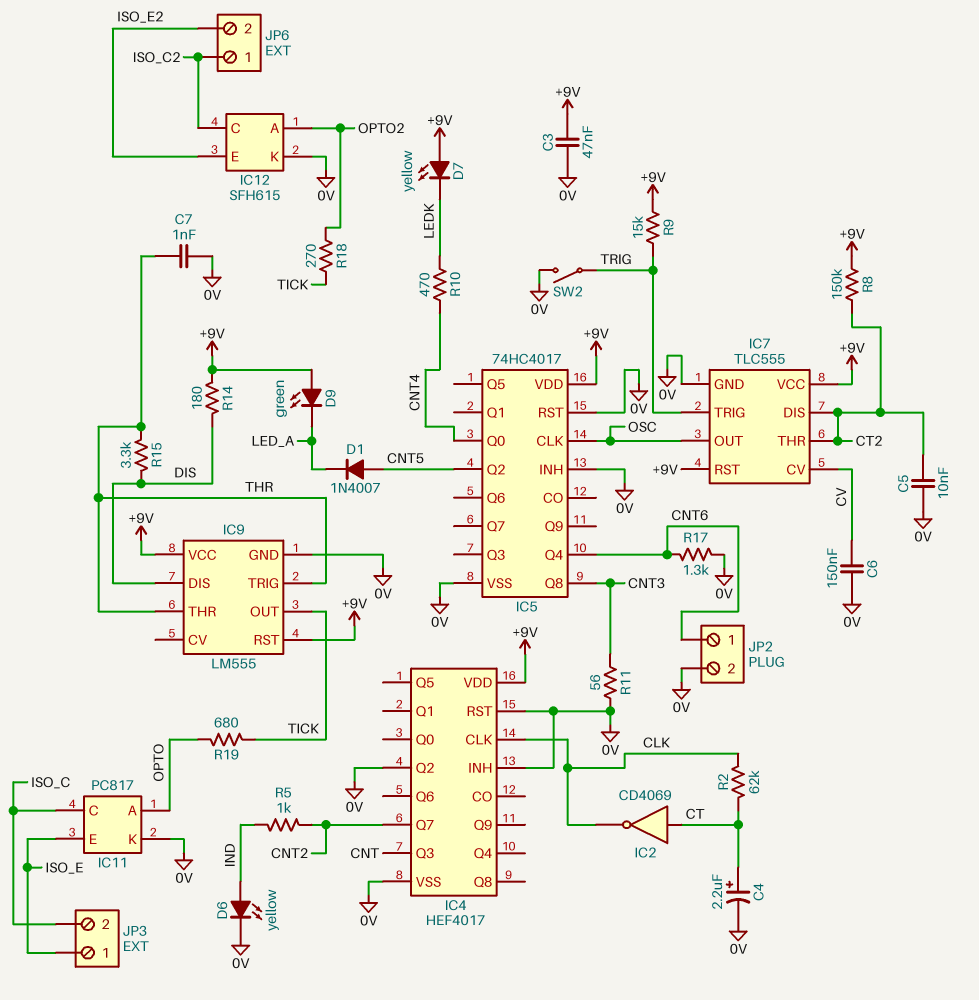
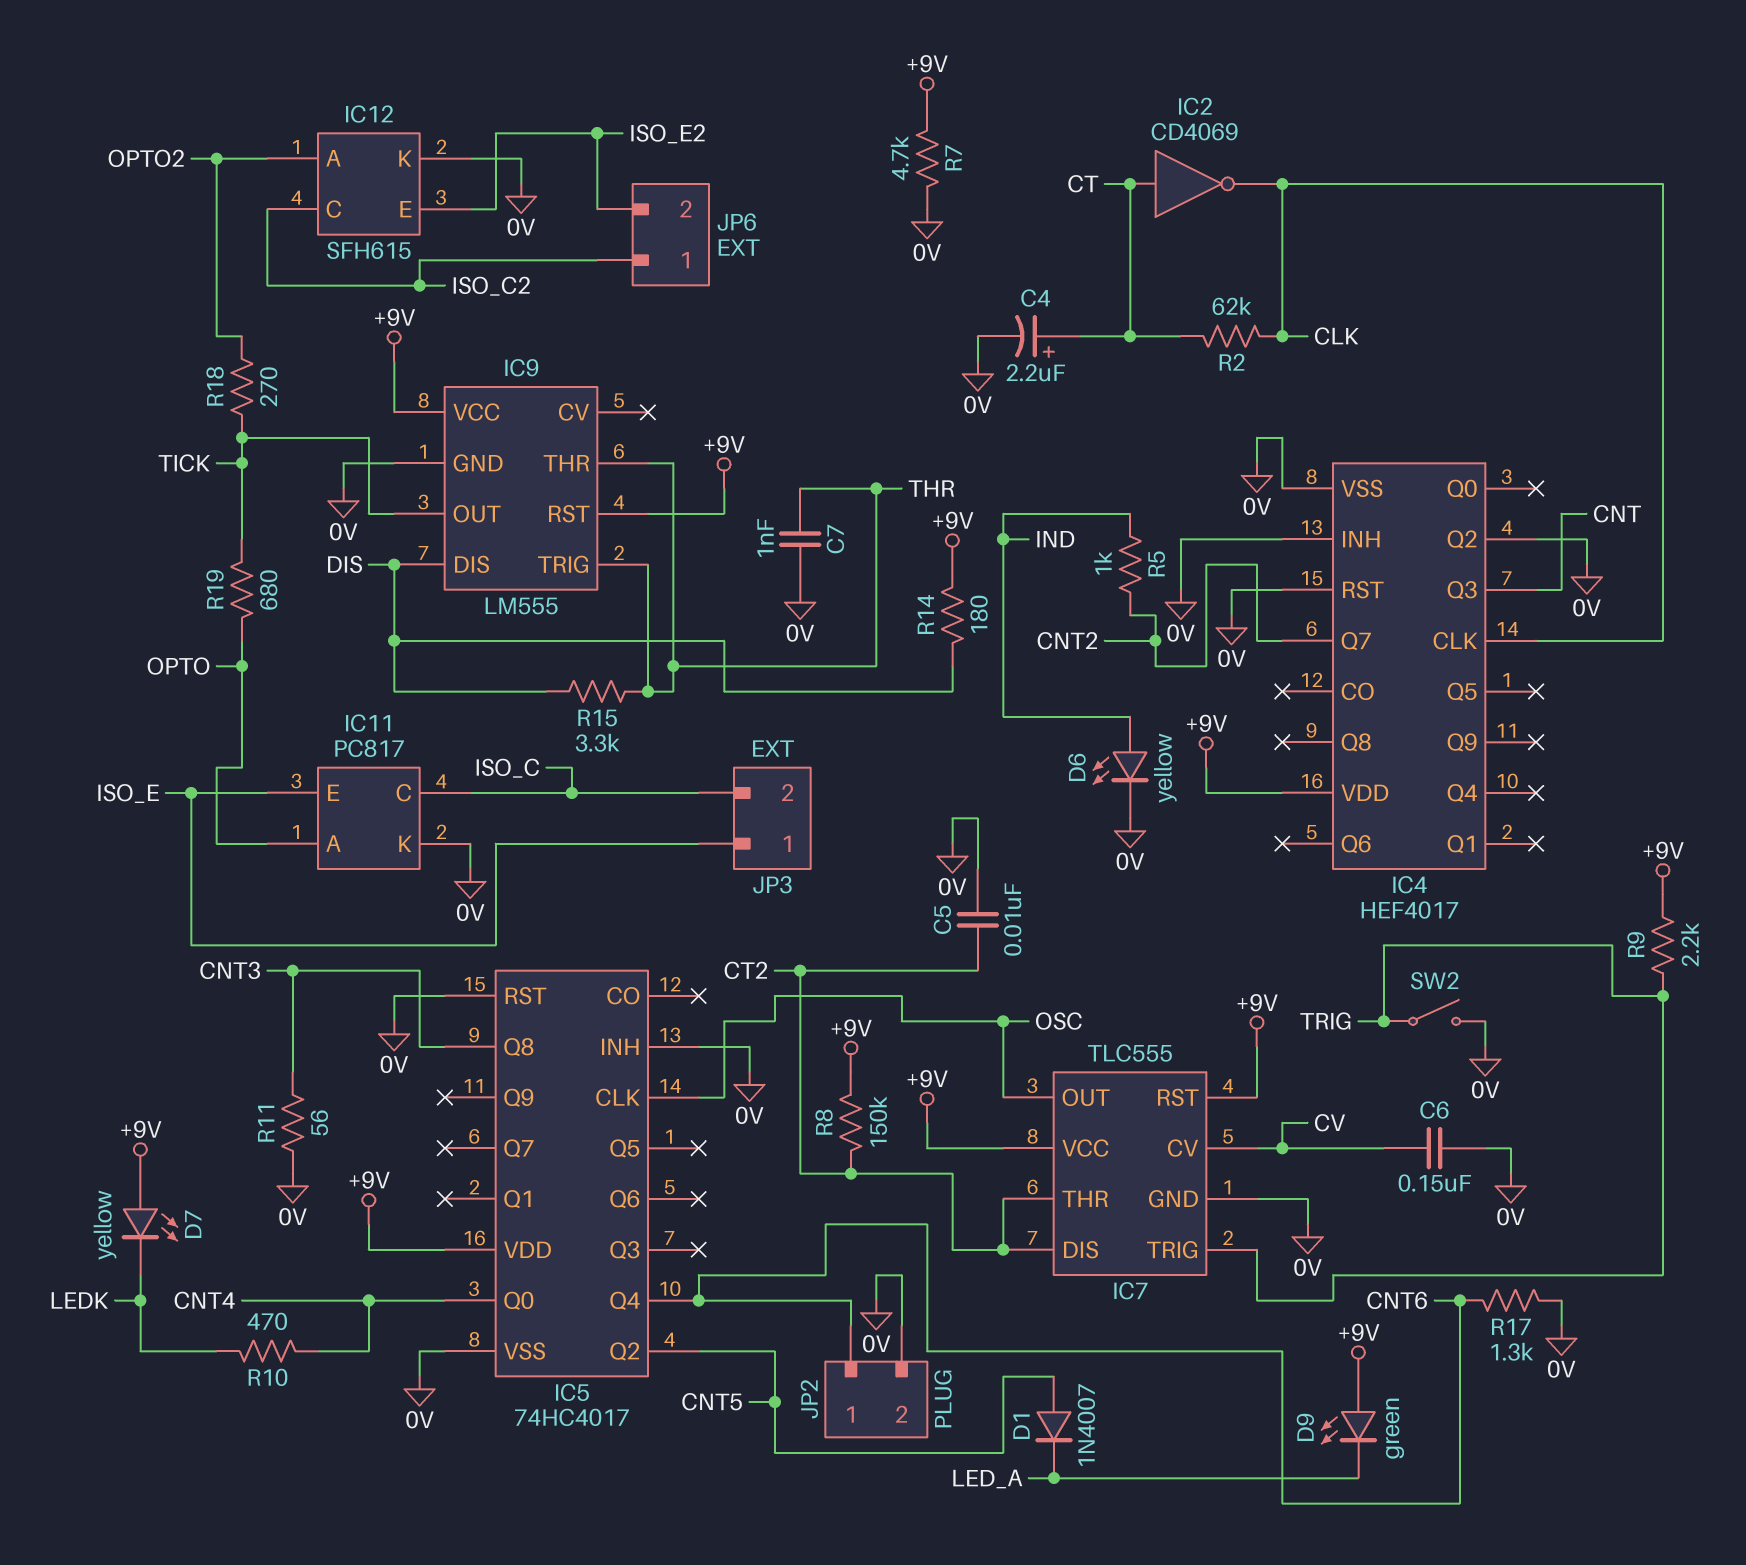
C3: 47nF (+9V, 0V) -> none
R7: none -> 4.7k (+9V, 0V)
R9: 15k (+9V, TRIG) -> 2.2k (+9V, TRIG)

